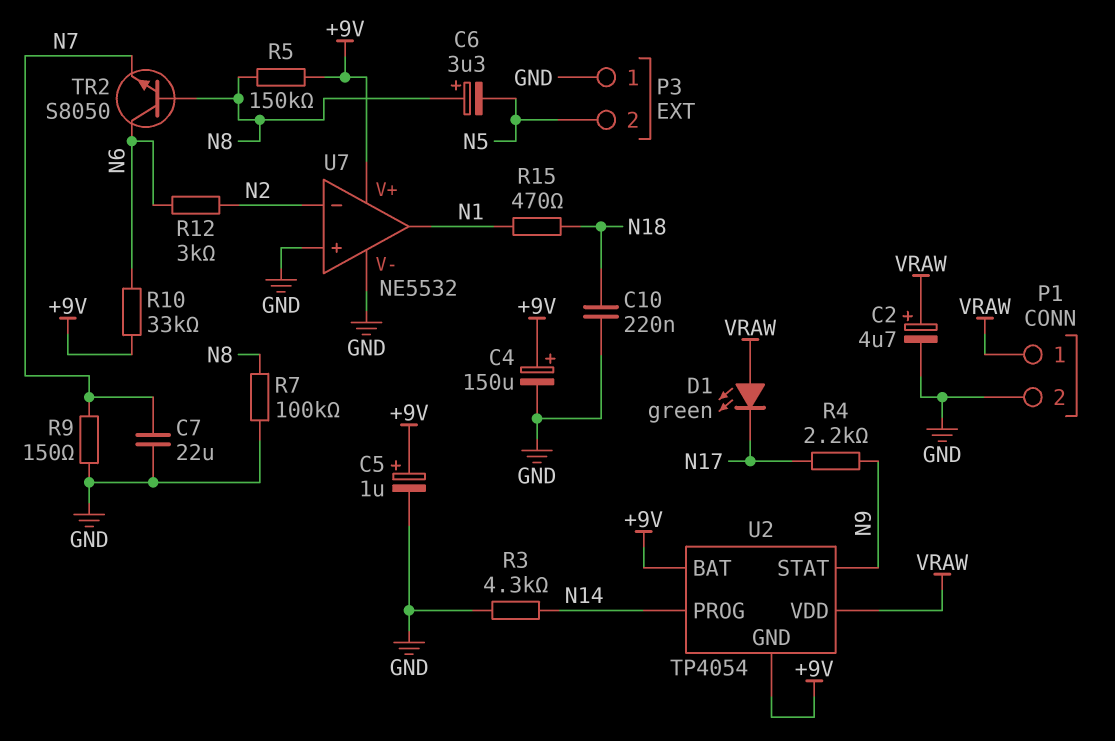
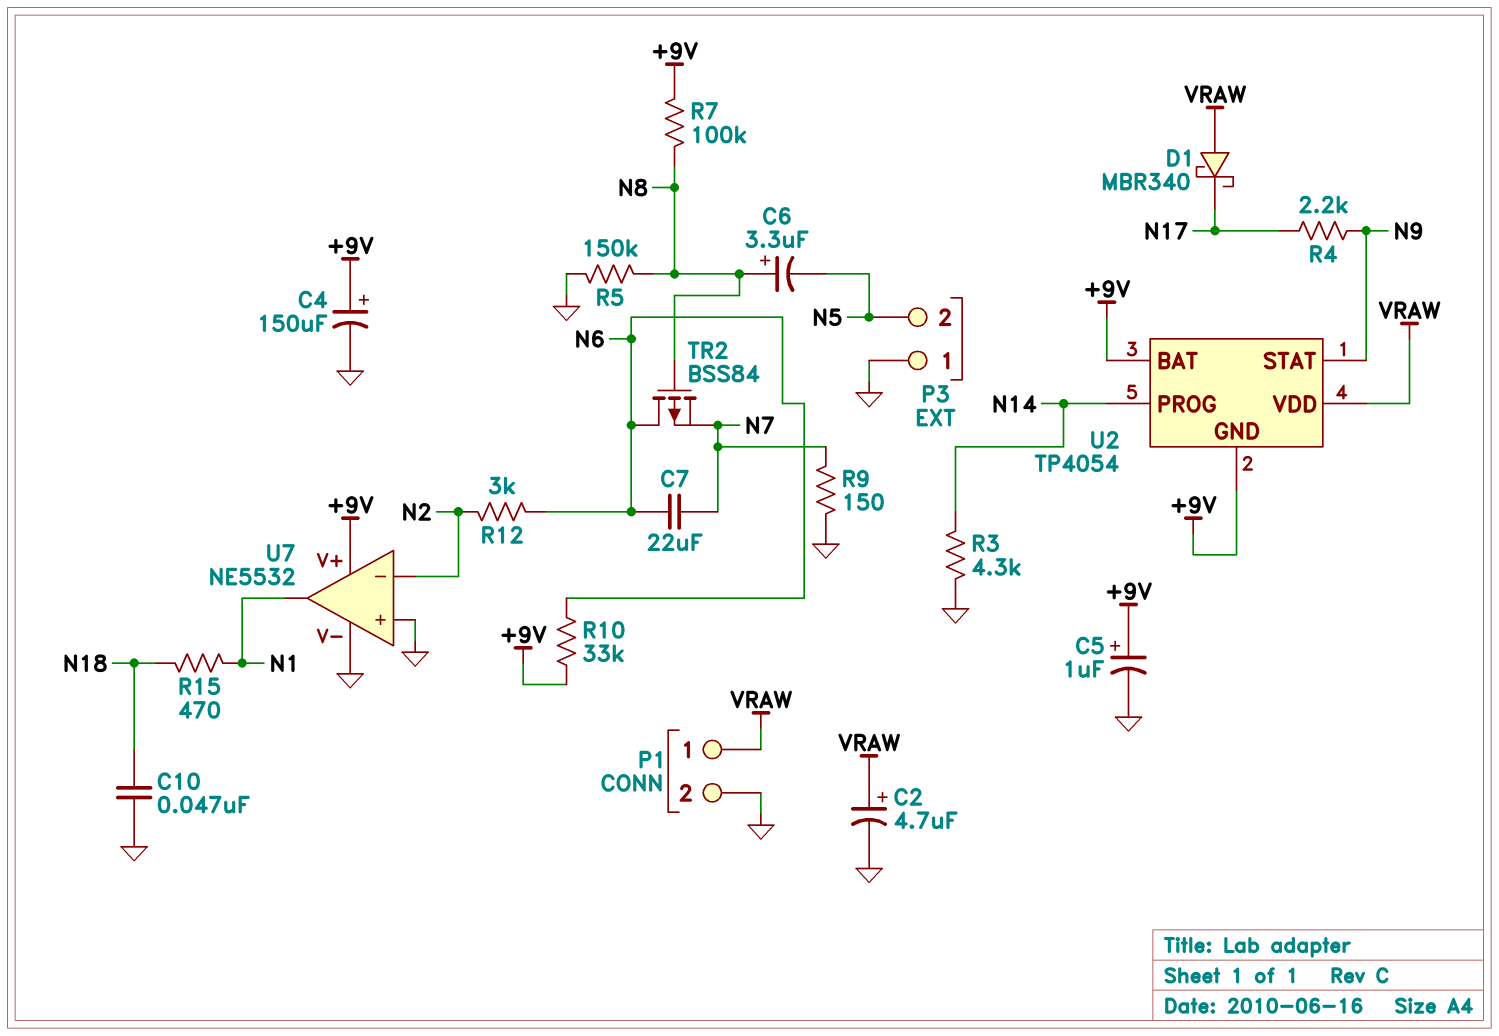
C7: 22uF (GND, N7) -> 22uF (N6, N7)
C10: 220nF (GND, N18) -> 47nF (GND, N18)
D1: LED green (A VRAW, K N17) -> schottky MBR340 (A VRAW, K N17)
R5: 150k (+9V, N8) -> 150k (GND, N8)
R7: 100k (GND, N8) -> 100k (+9V, N8)
TR2: NPN S8050 (B N8, C N6, E N7) -> PMOS BSS84 (G N8, D N6, S N7)

